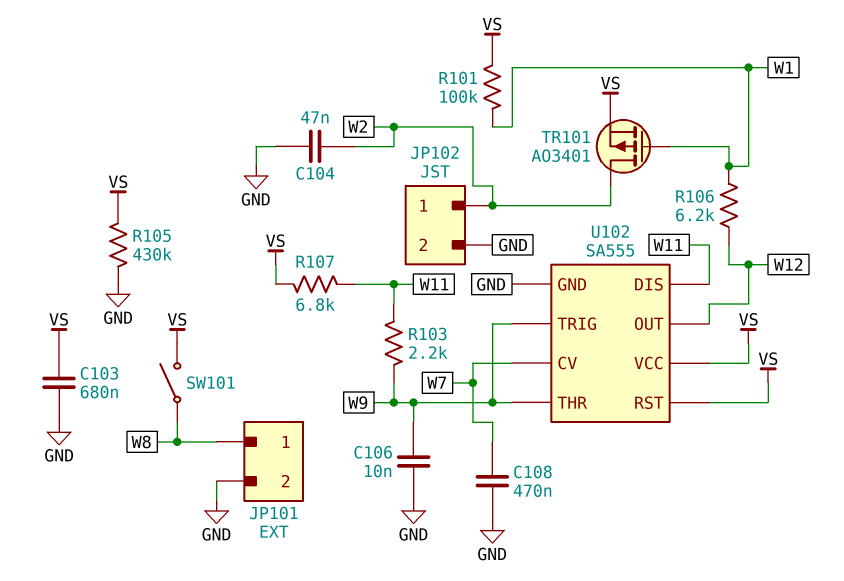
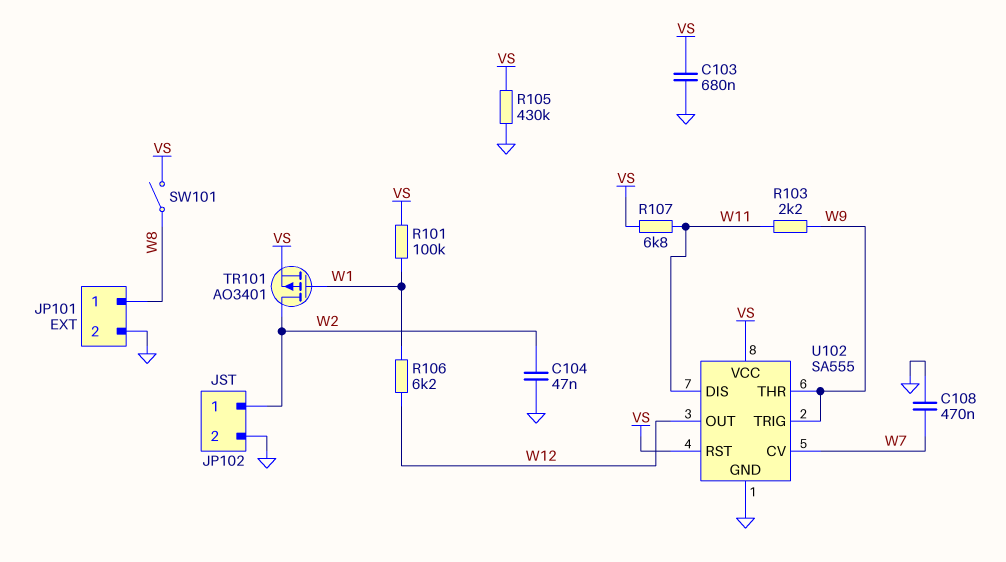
C106: 10nF (GND, W9) -> none

